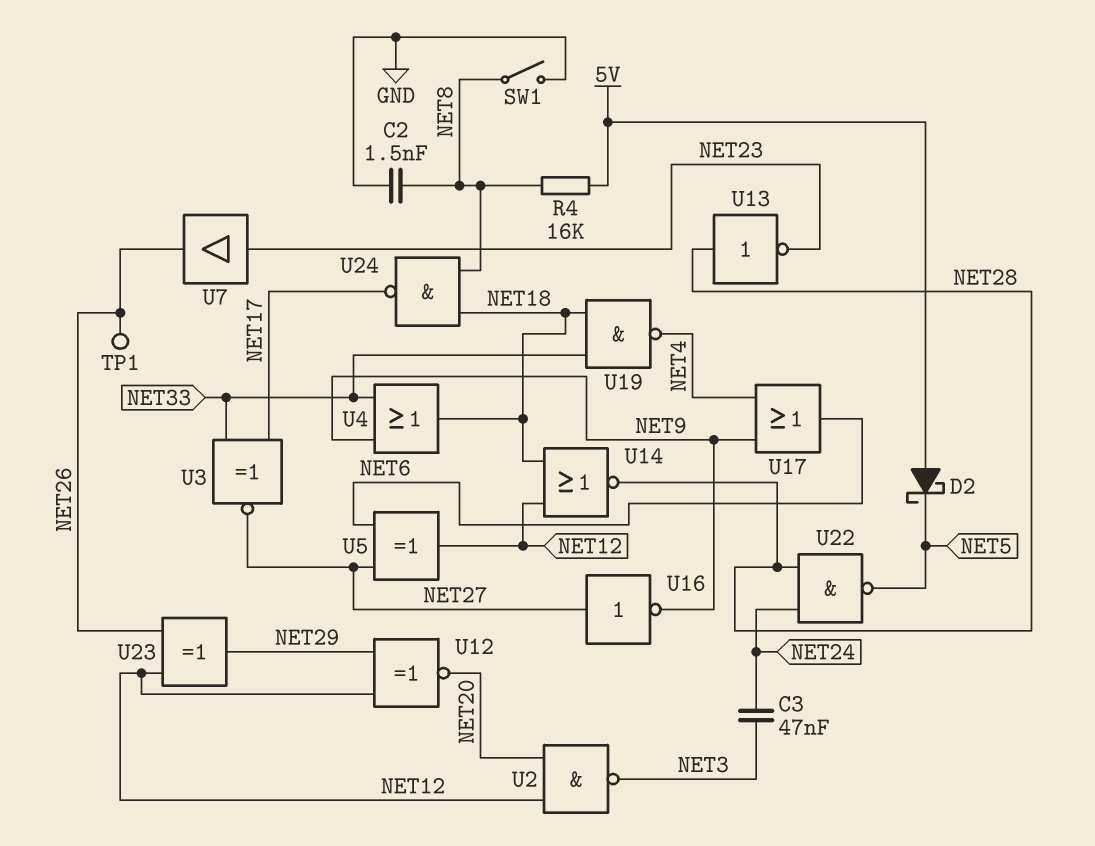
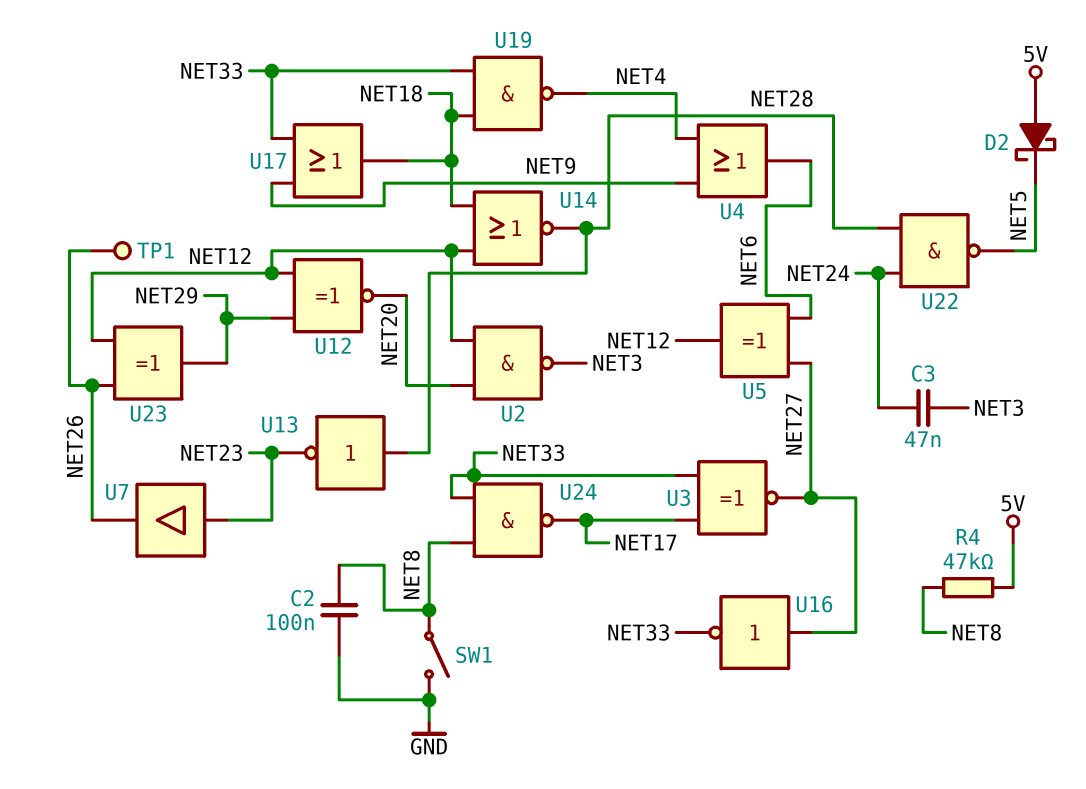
C2: 1.5nF (GND, NET8) -> 100nF (GND, NET8)
R4: 16k (5V, NET8) -> 47k (5V, NET8)
U4: OR (in NET9, in NET33, out NET18) -> OR (in NET4, in NET9, out NET6)
U16: NOT (in NET27, out NET9) -> NOT (in NET27, out NET33)
U17: OR (in NET4, in NET9, out NET6) -> OR (in NET9, in NET33, out NET18)
U24: NAND (in NET8, in NET18, out NET17) -> NAND (in NET8, in NET33, out NET17)

